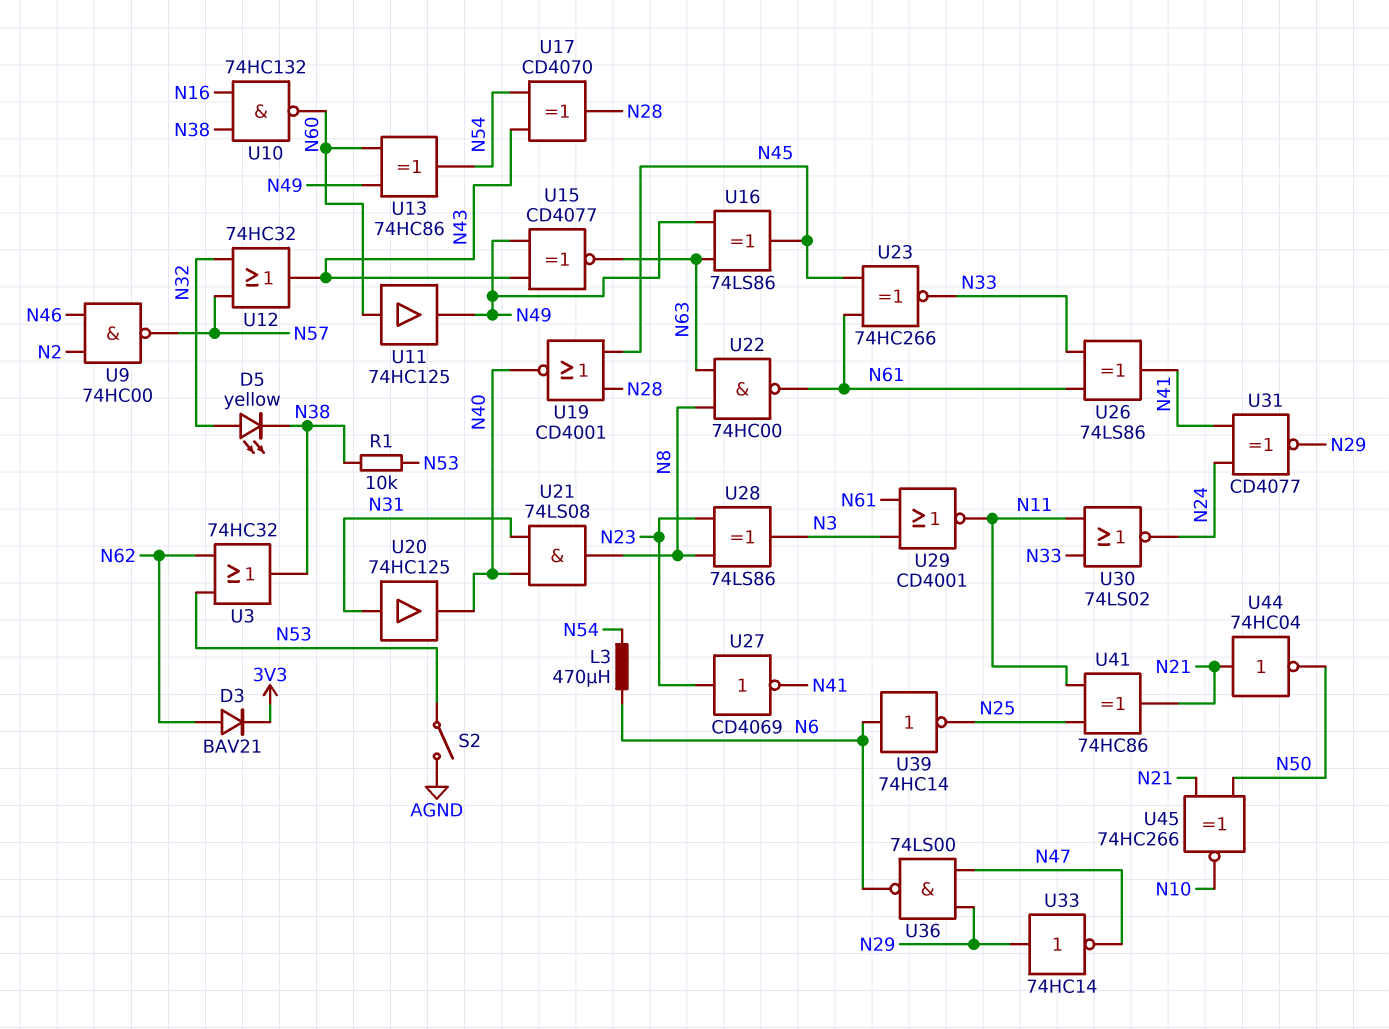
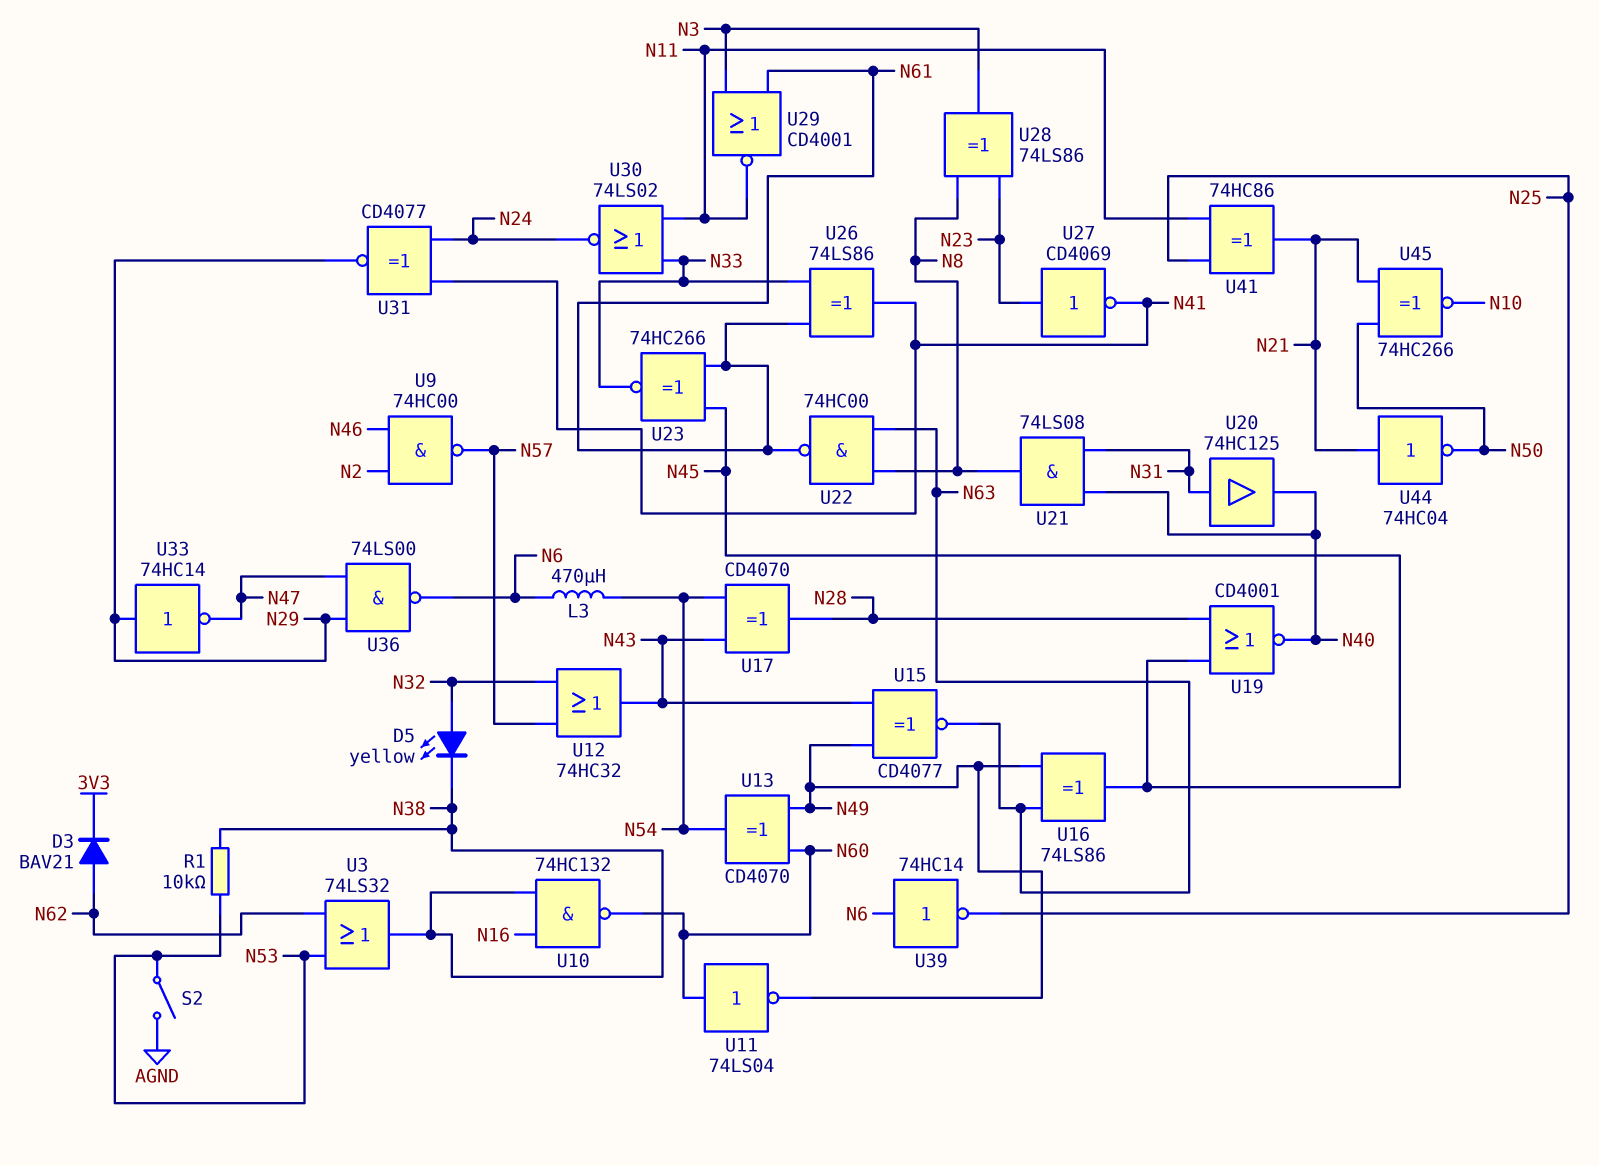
U3: OR 74HC32 (in N53, in N62, out N38) -> OR 74LS32 (in N53, in N62, out N38)
U11: buffer 74HC125 (in N60, out N49) -> NOT 74LS04 (in N60, out N49)
U13: XOR 74HC86 (in N49, in N60, out N54) -> XOR CD4070 (in N49, in N60, out N54)

